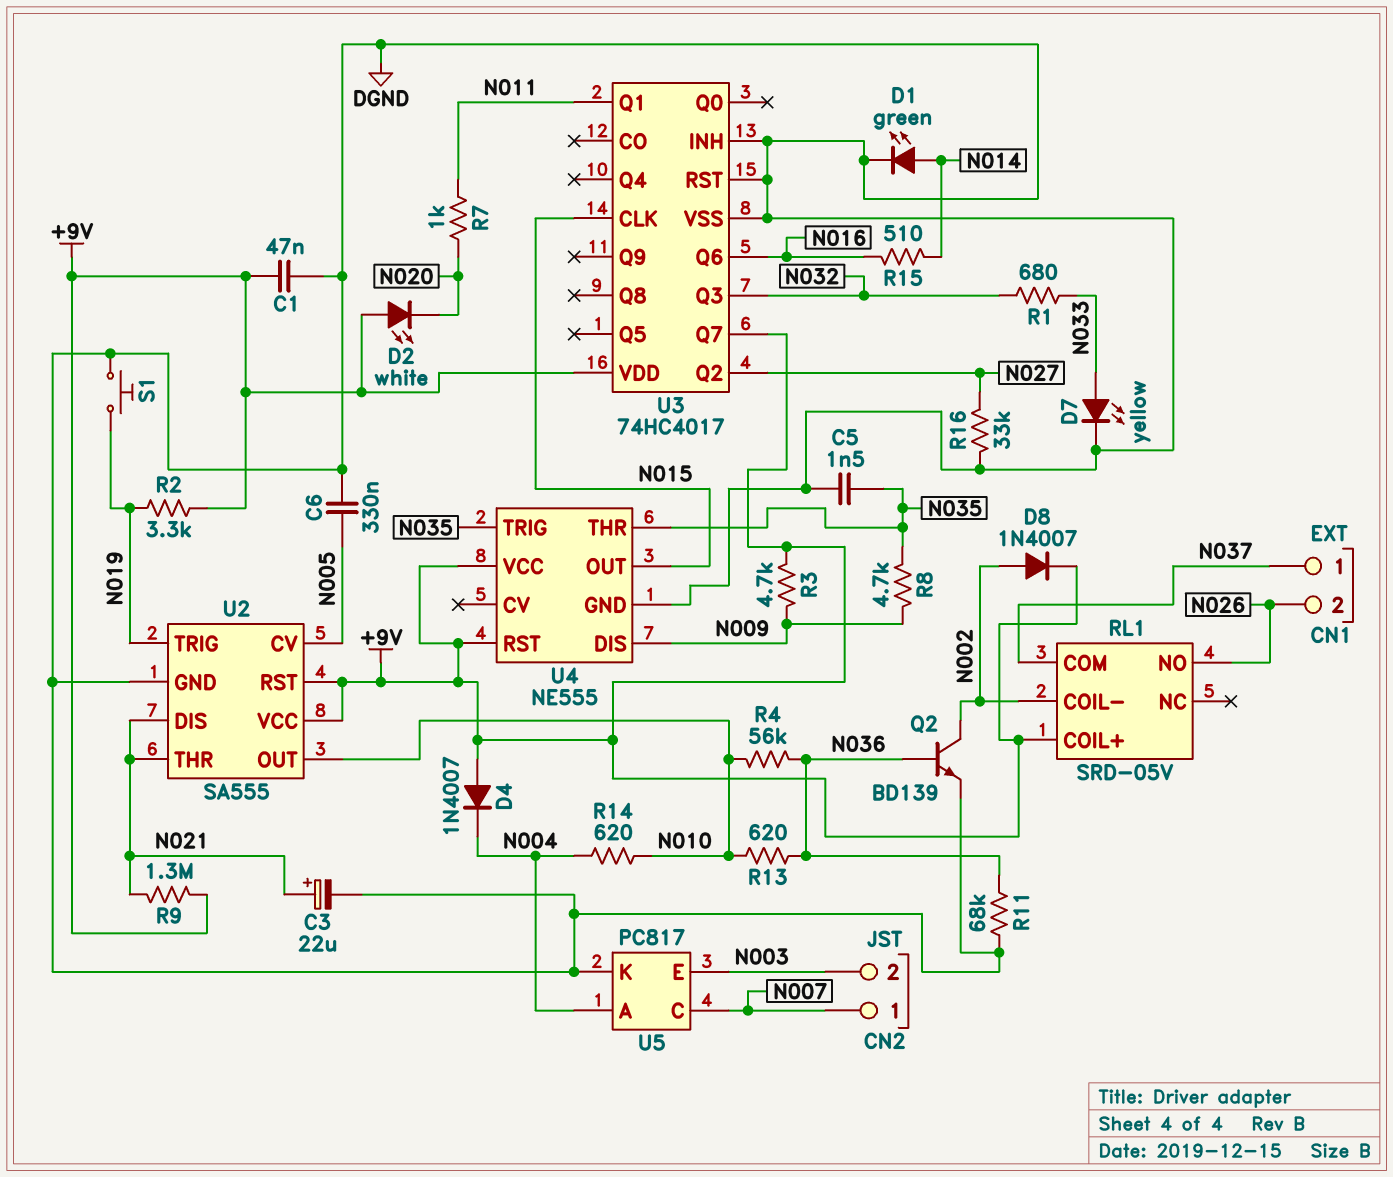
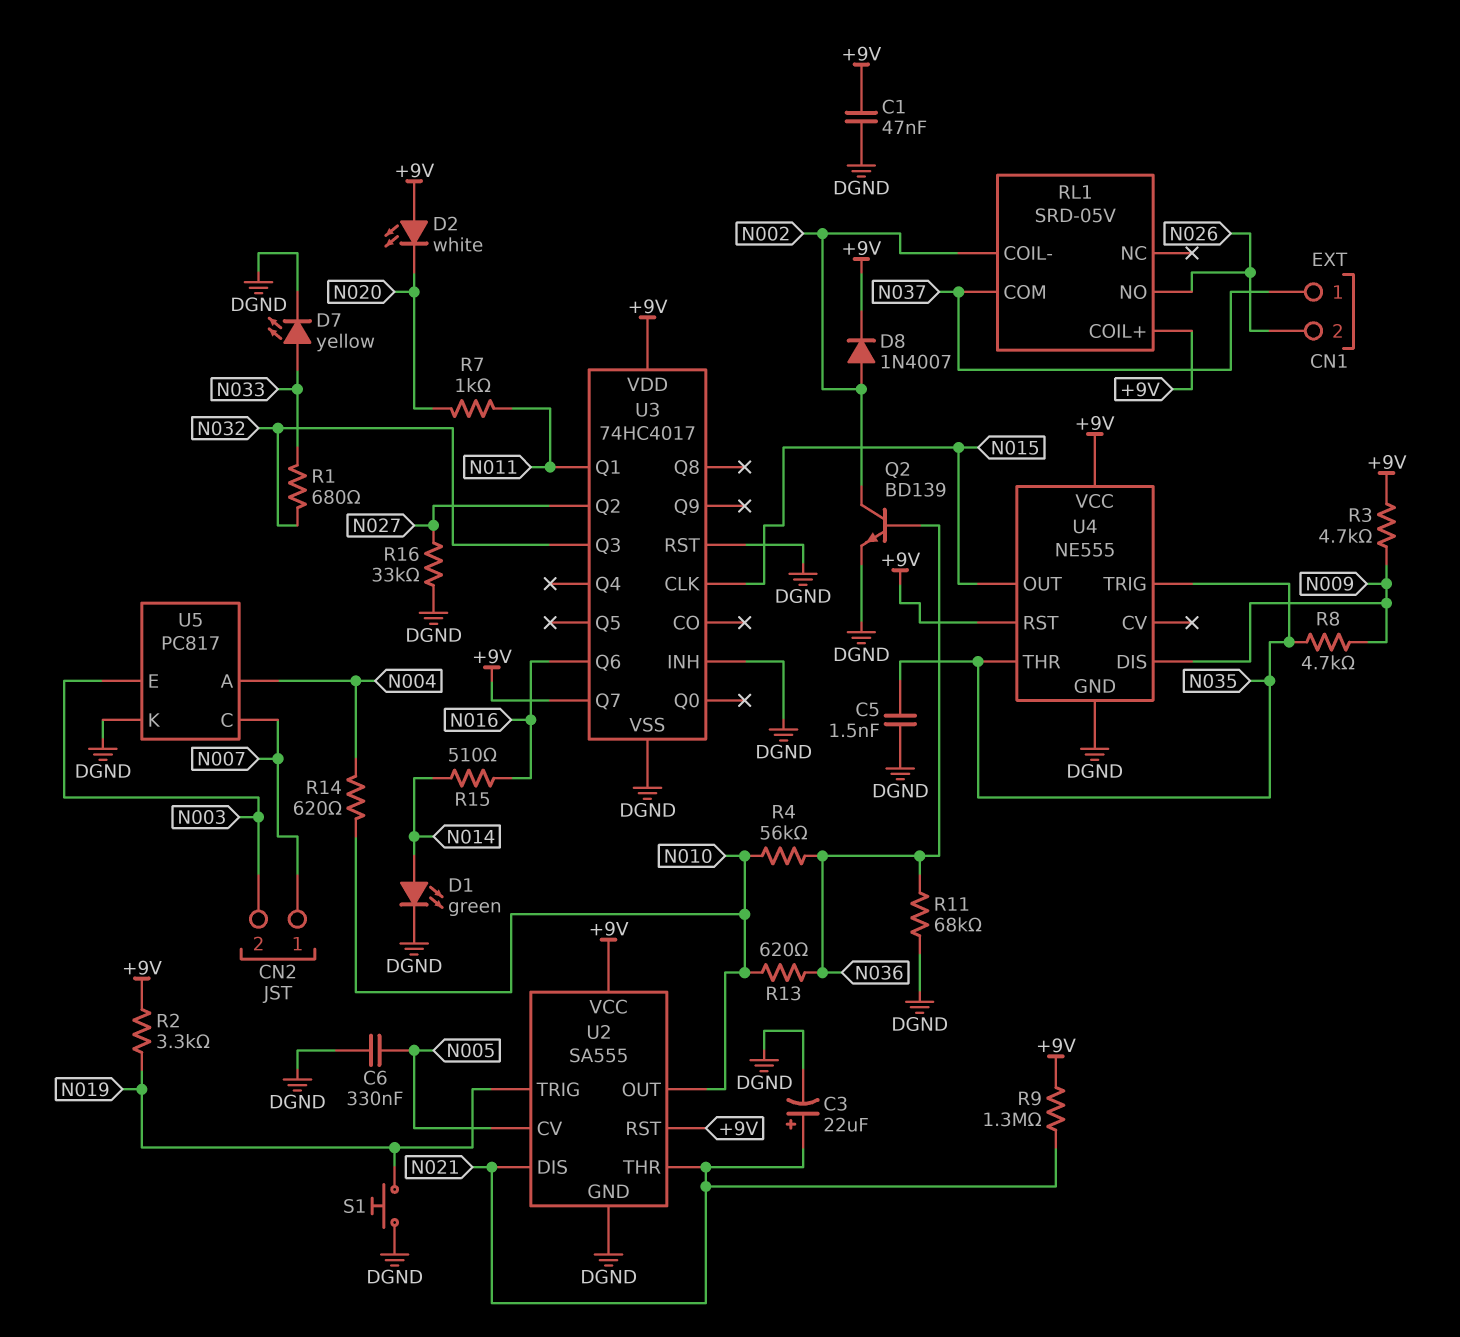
D4: diode 1N4007 (A +9V, K N004) -> none

